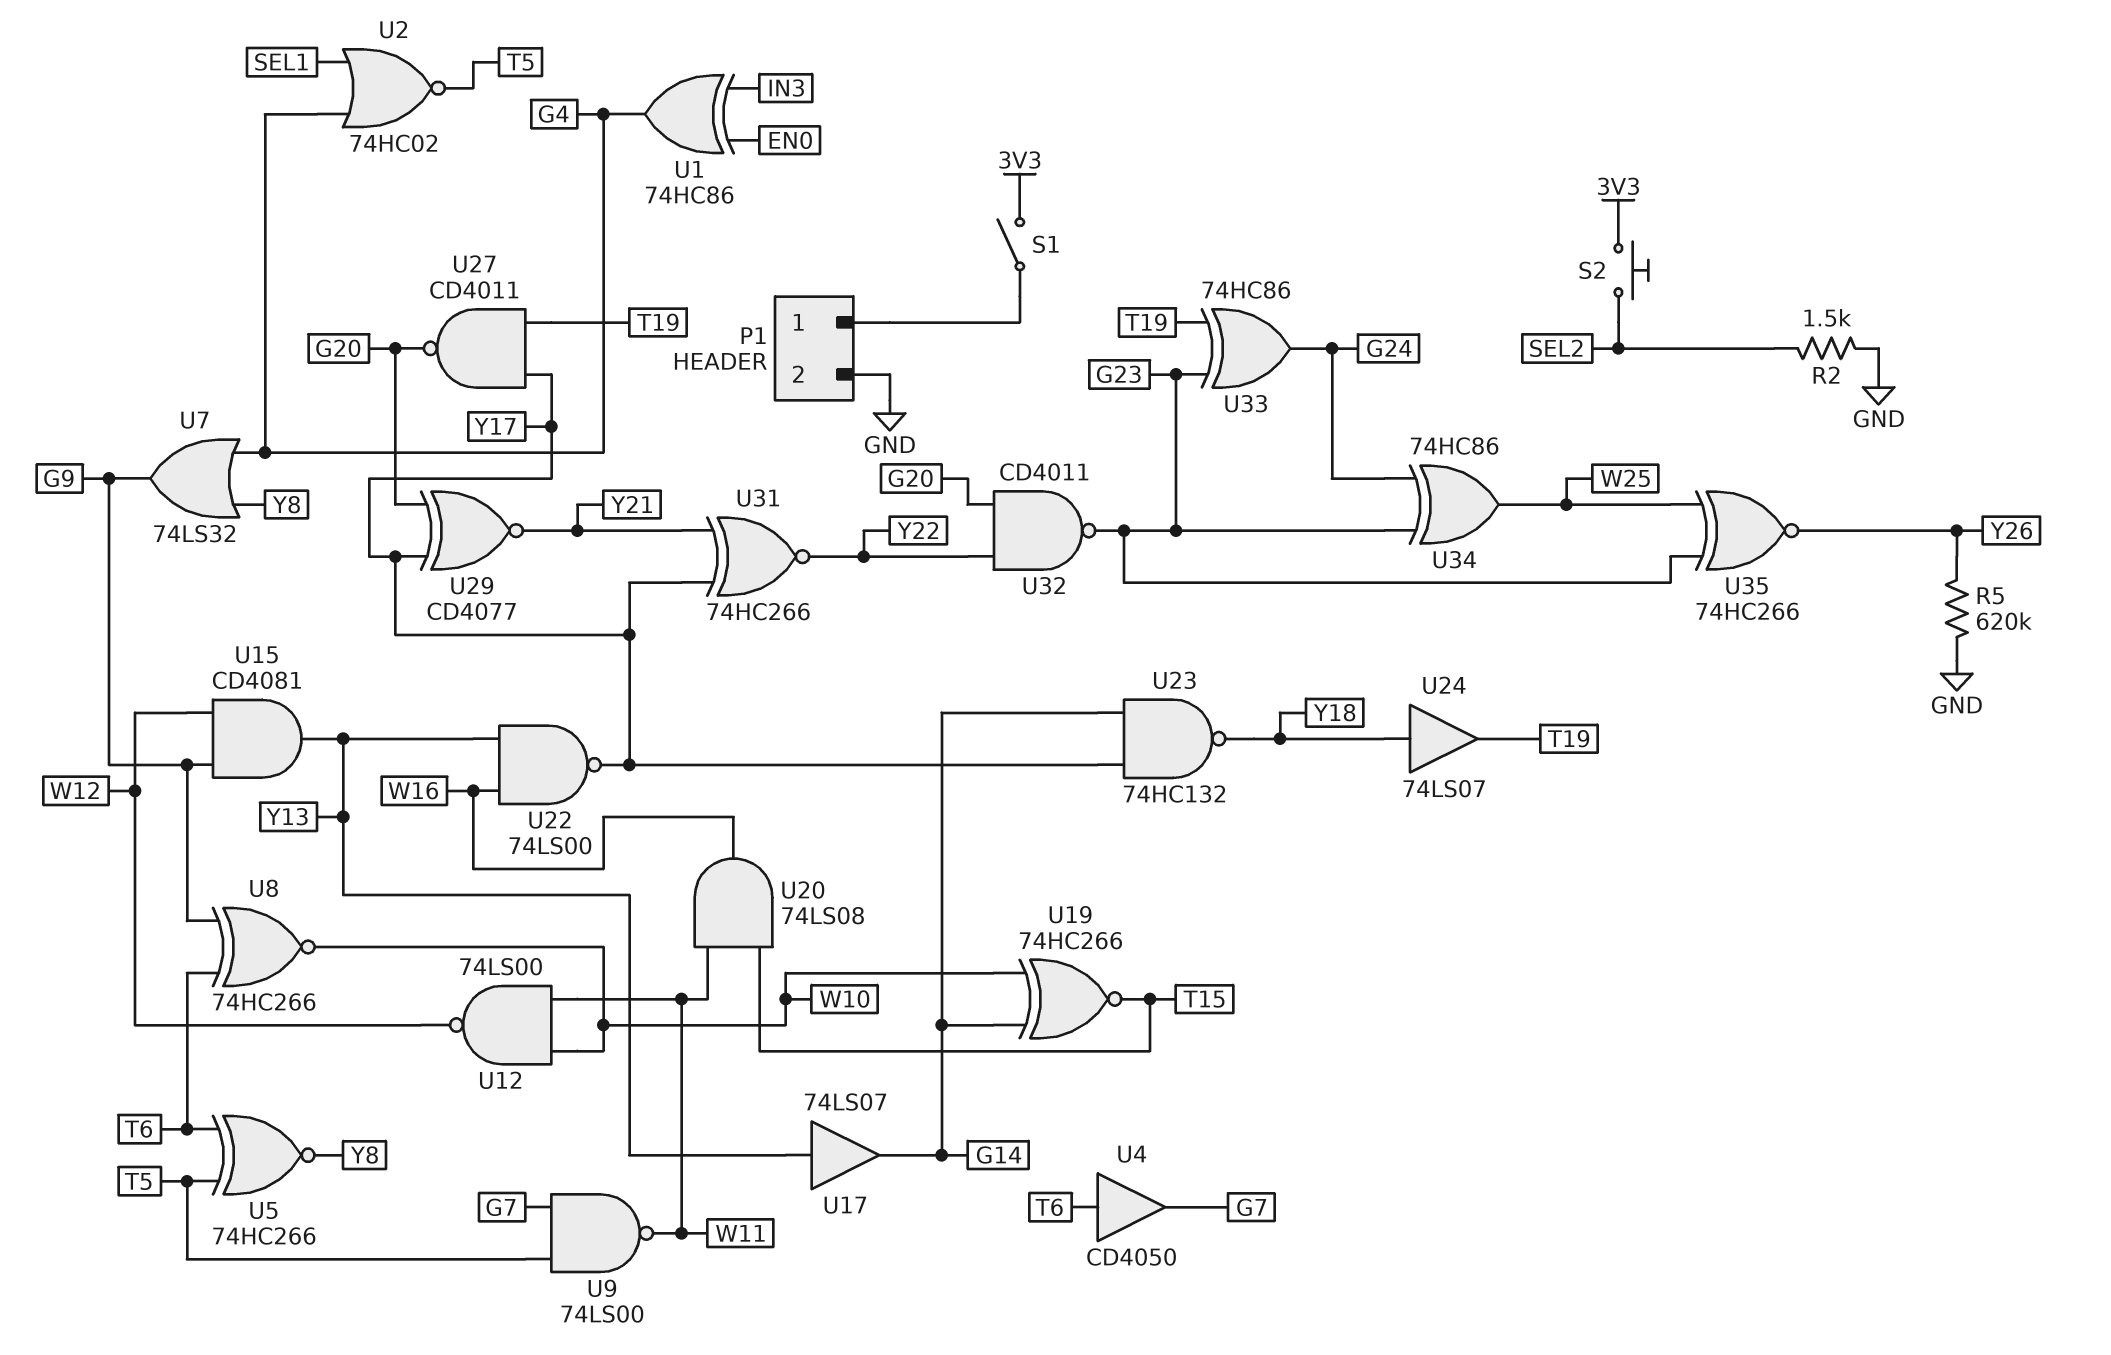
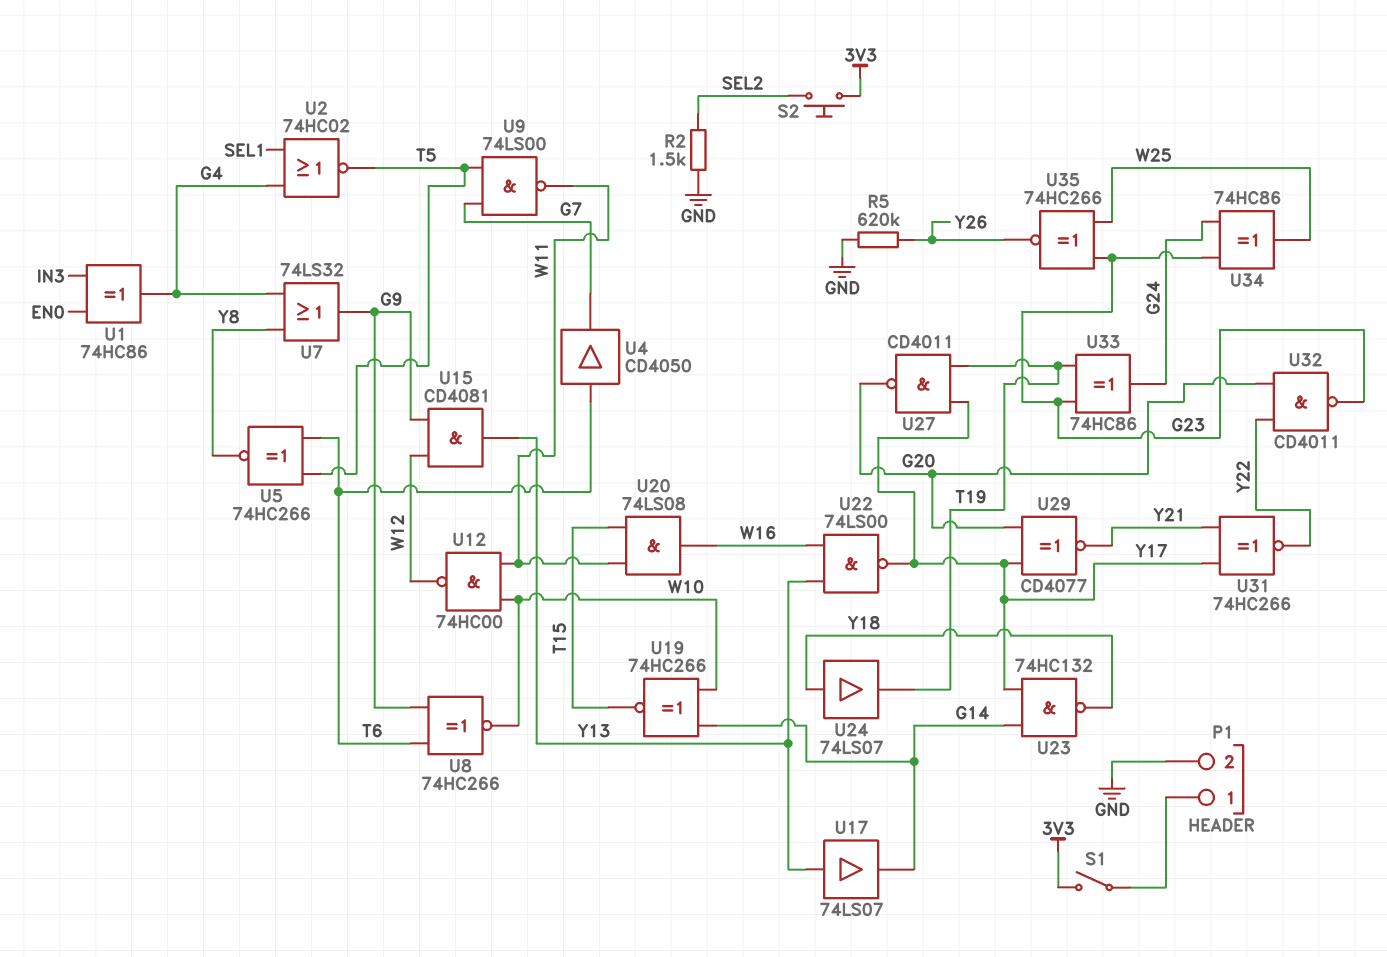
U12: NAND 74LS00 (in W10, in W11, out W12) -> NAND 74HC00 (in W10, in W11, out W12)

